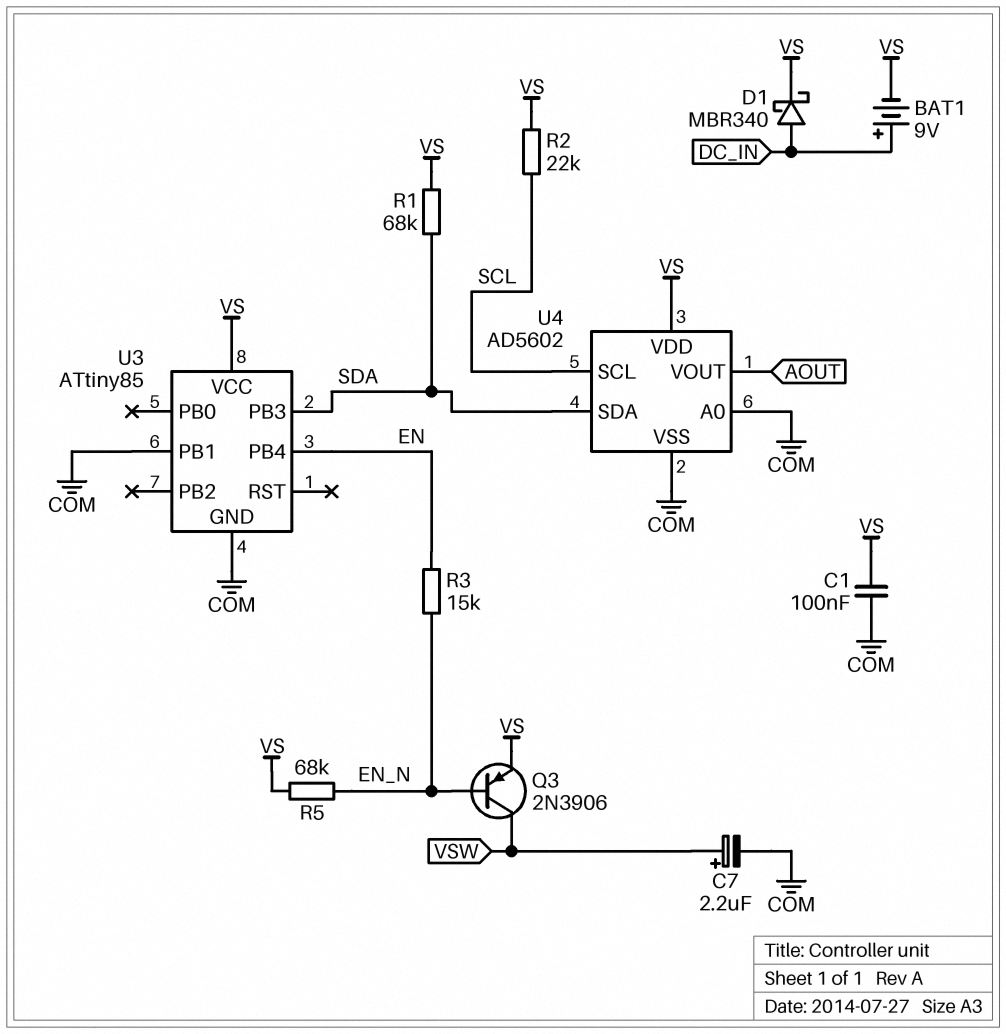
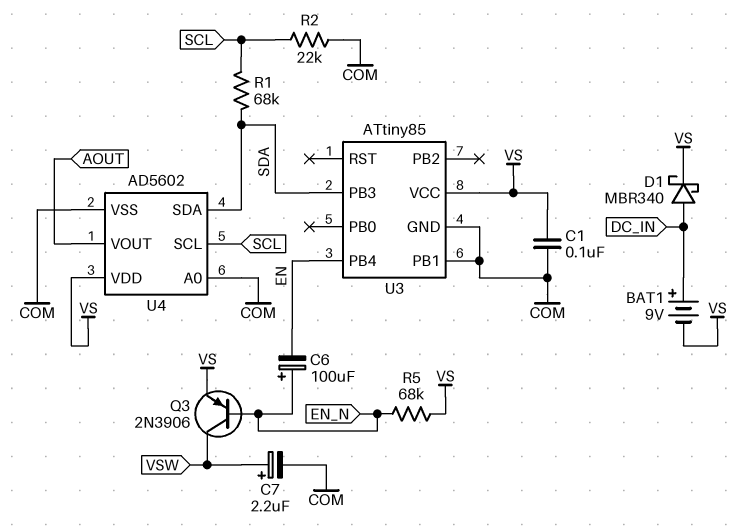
C6: none -> 100uF (plus EN_N, minus EN)
R1: 68k (SDA, VS) -> 68k (SCL, SDA)
R2: 22k (SCL, VS) -> 22k (COM, SCL)
R3: 15k (EN, EN_N) -> none

